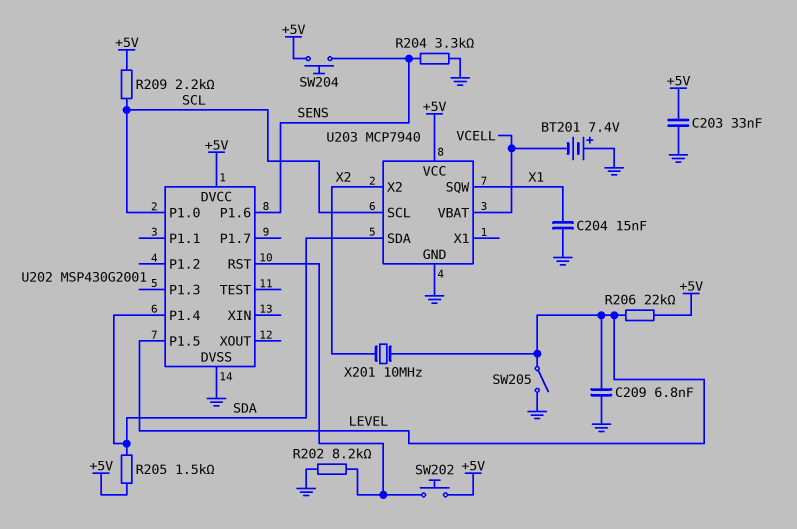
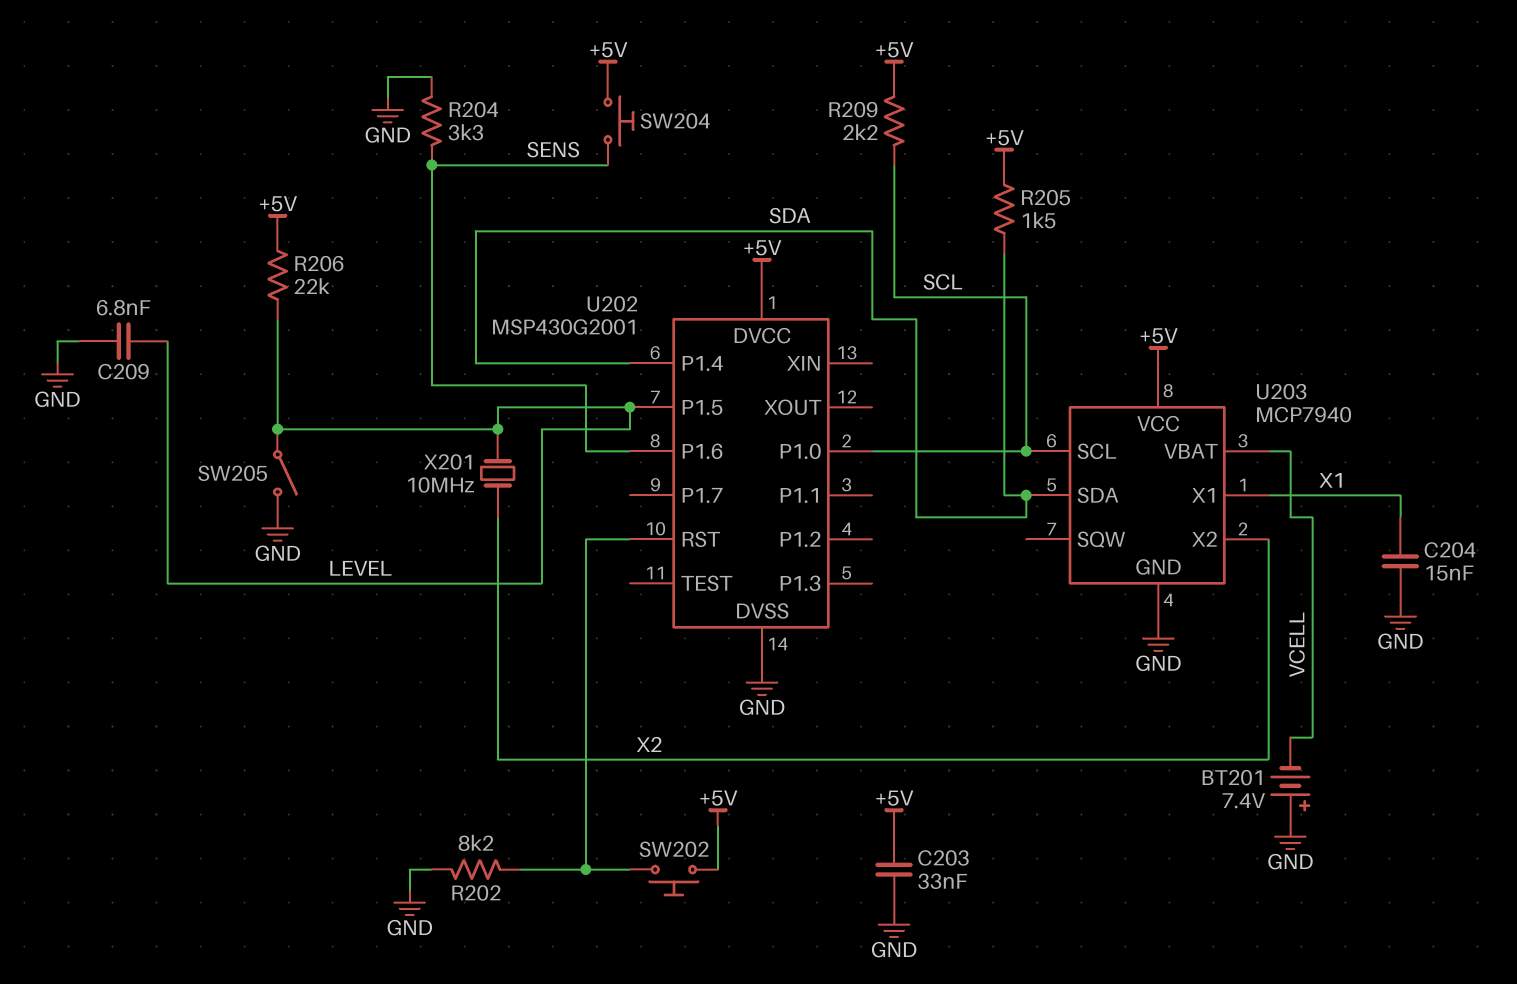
U203 pin SQW: X1 -> none
U203 pin X1: none -> X1

